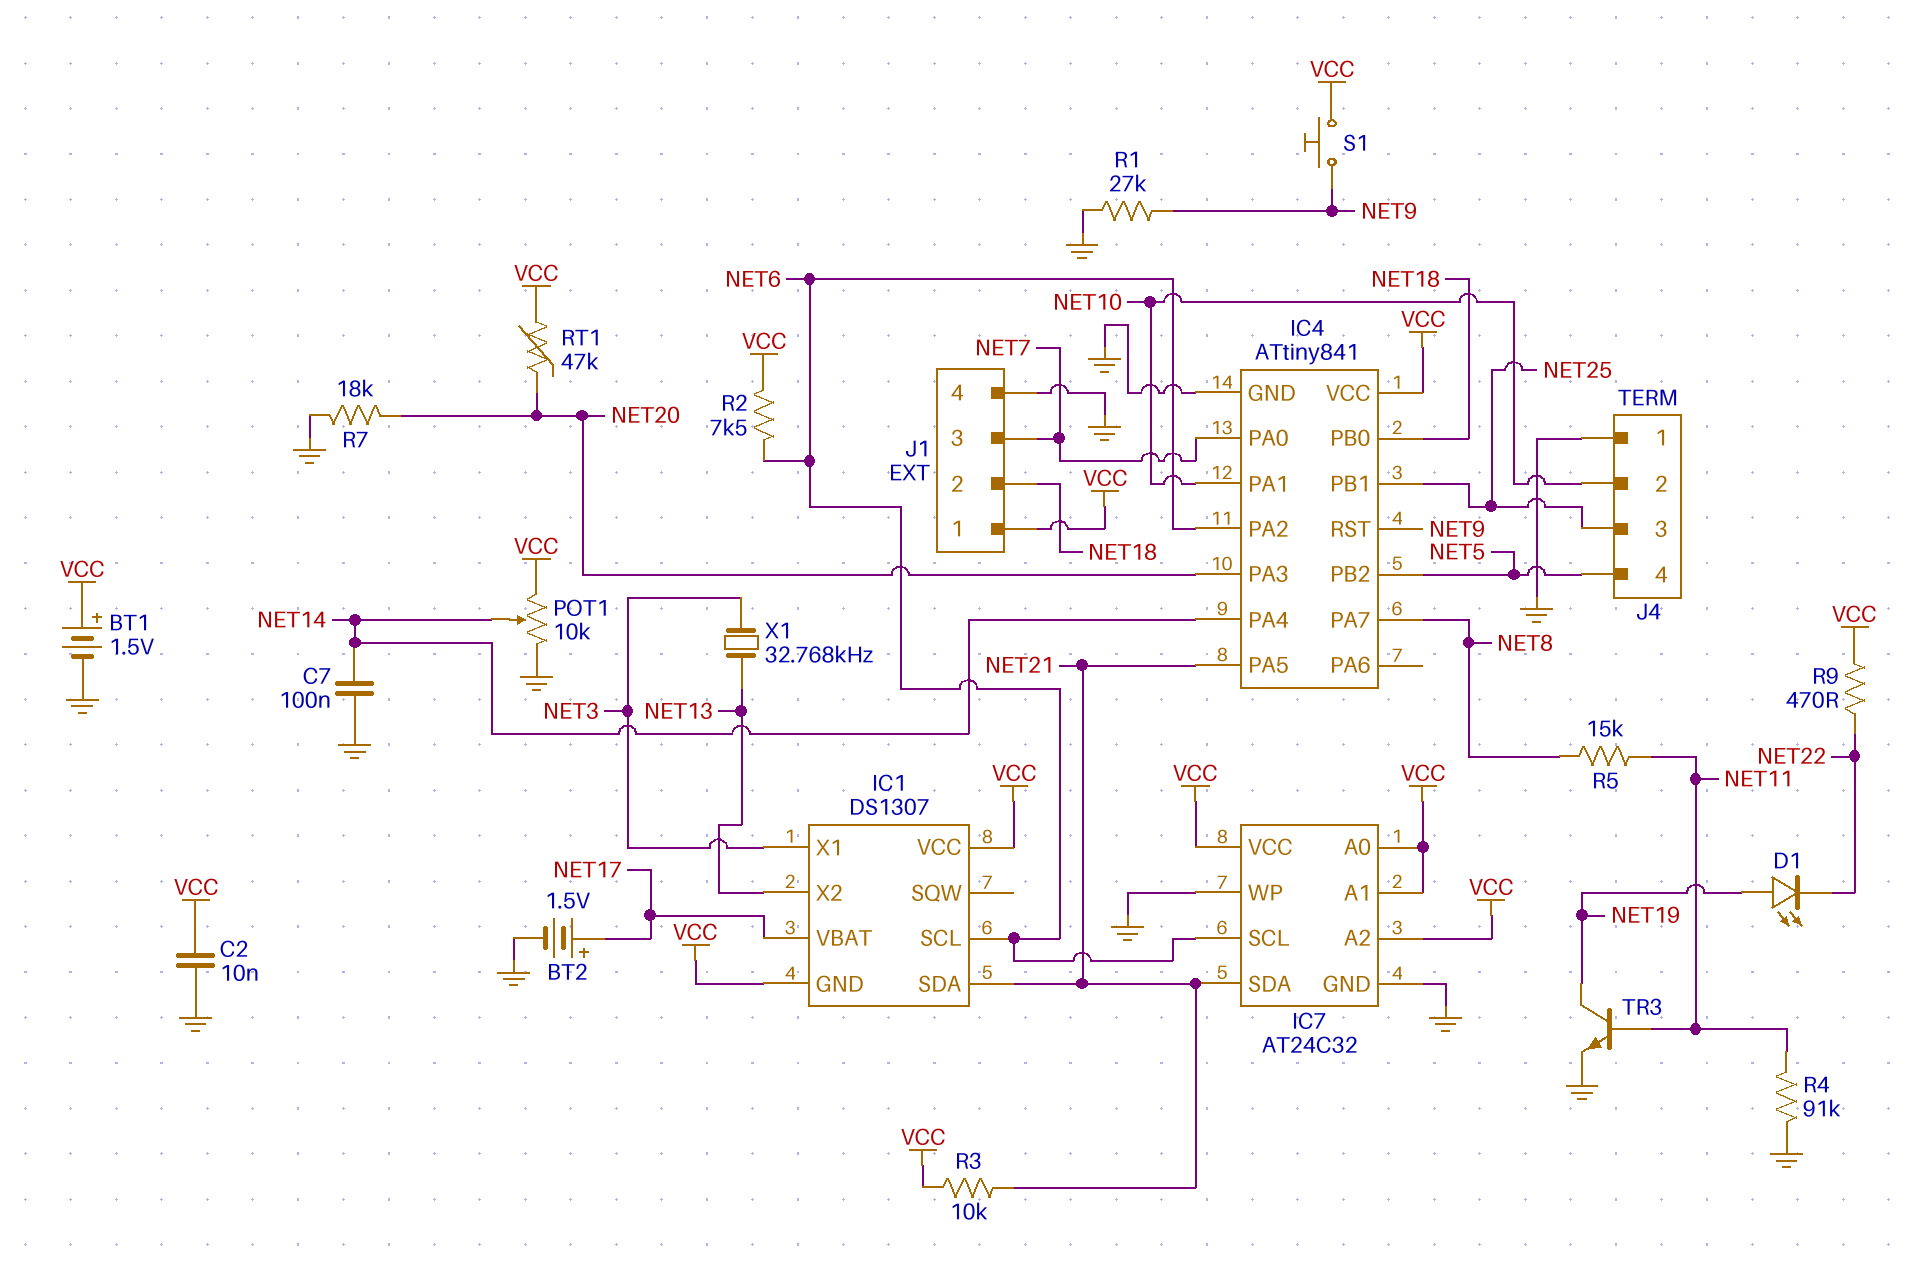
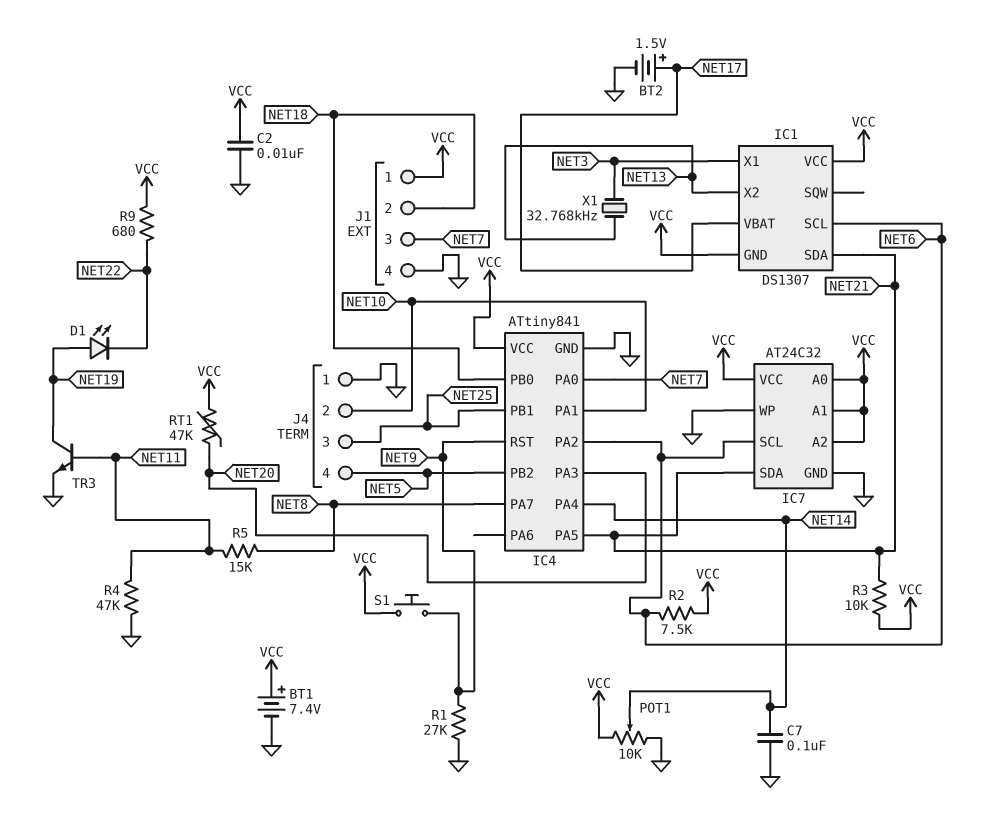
BT1: 1.5V (plus VCC, minus GND) -> 7.4V (plus VCC, minus GND)
R4: 91k (GND, NET11) -> 47k (GND, NET11)
R7: 18k (GND, NET20) -> none
R9: 470 (NET22, VCC) -> 680 (NET22, VCC)

